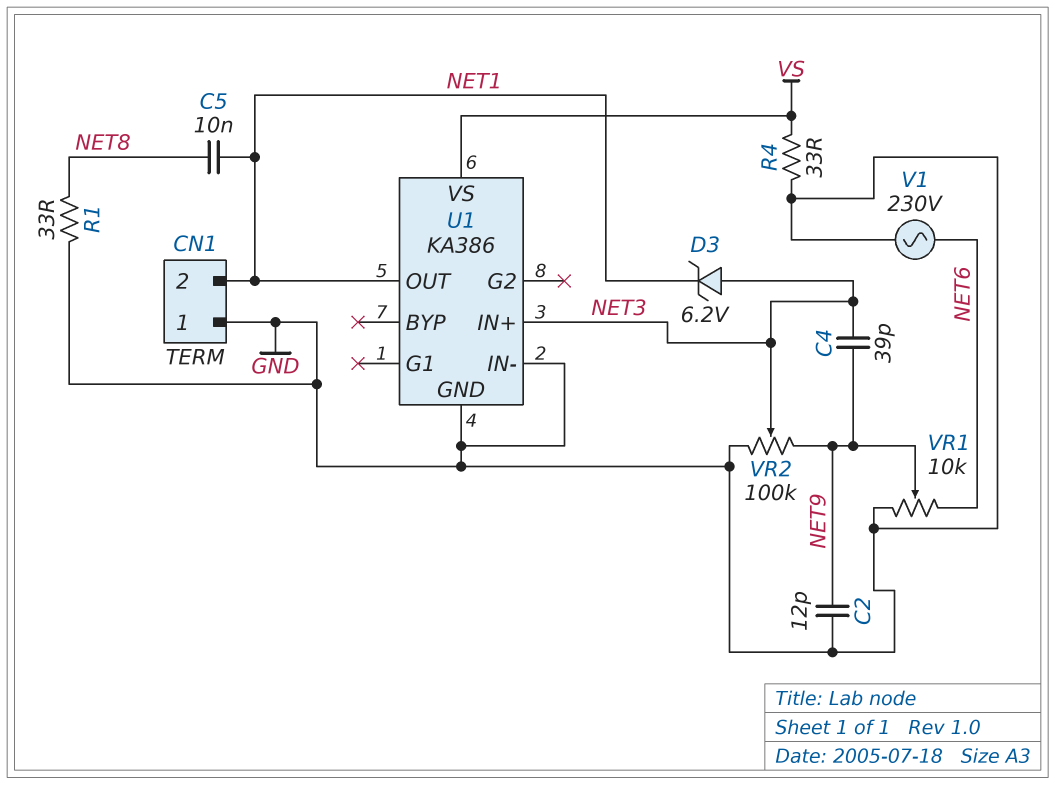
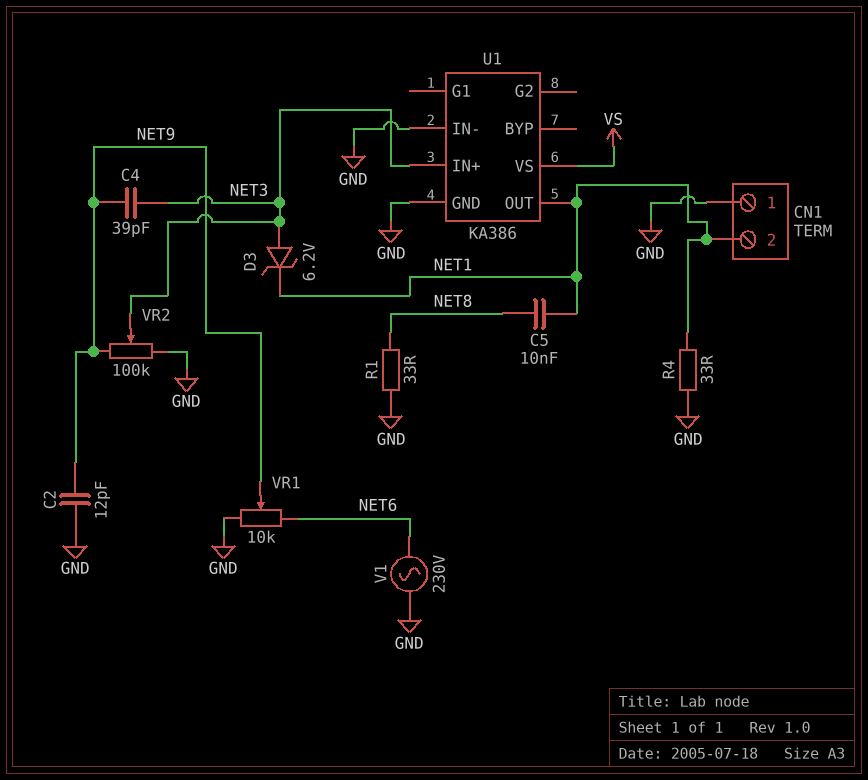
R4: 33 (GND, VS) -> 33 (GND, NET1)

